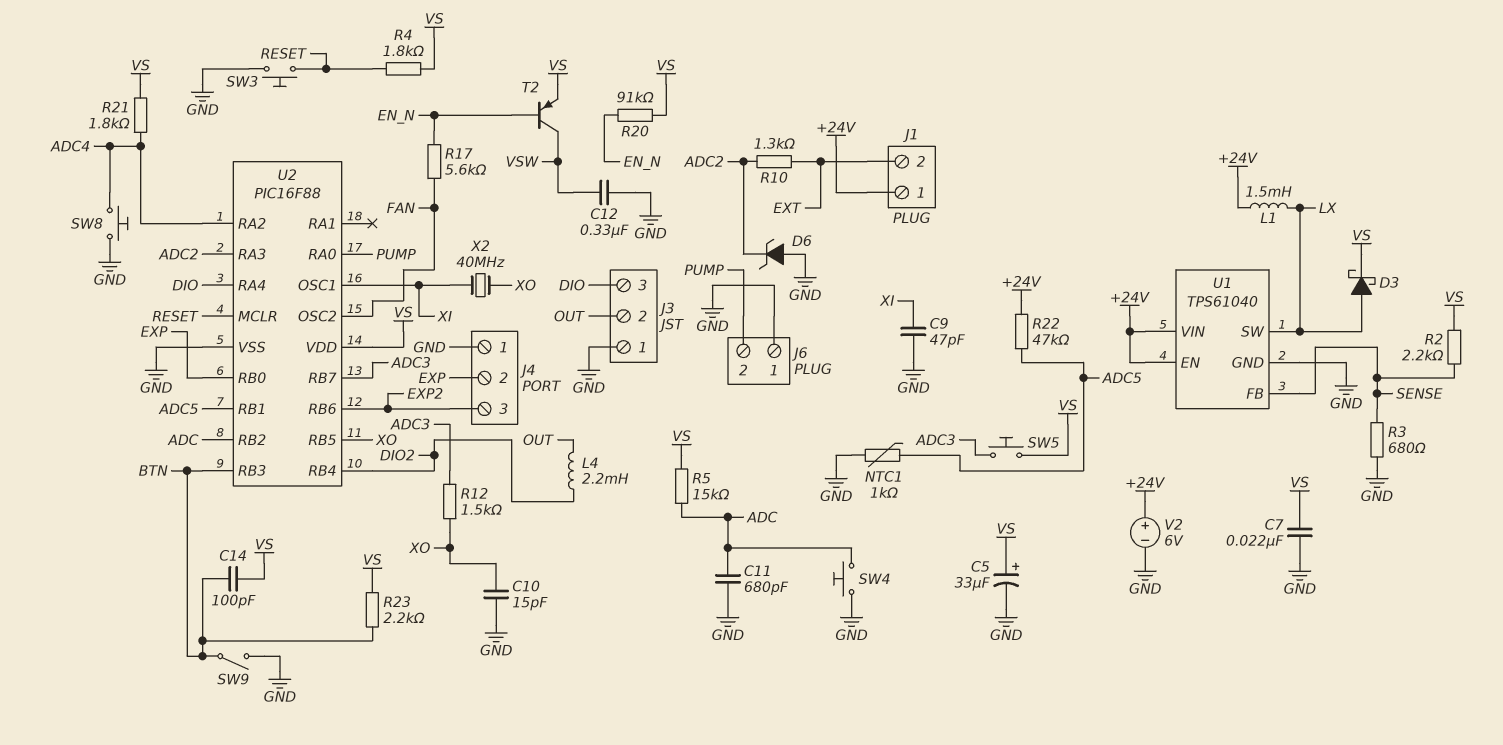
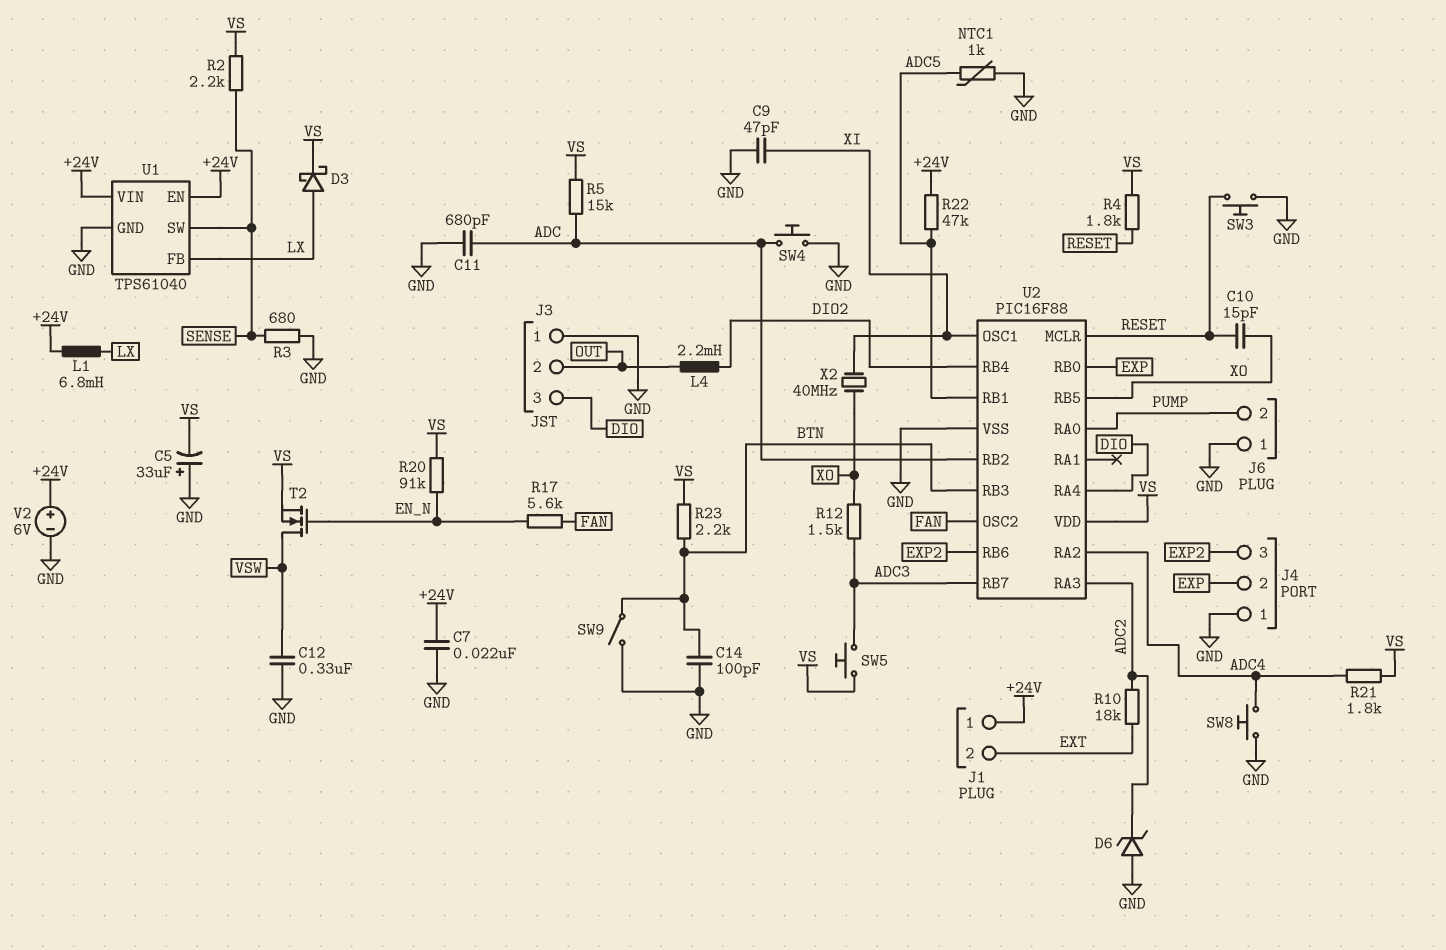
C5: 33uF (plus VS, minus GND) -> 33uF (plus GND, minus VS)
C7: 22nF (GND, VS) -> 22nF (+24V, GND)
C10: 15pF (GND, XO) -> 15pF (RESET, XO)
C14: 100pF (BTN, VS) -> 100pF (BTN, GND)
L1: 1.5mH (+24V, LX) -> 6.8mH (+24V, LX)
R10: 1.3k (ADC2, EXT) -> 18k (ADC2, EXT)
T2: PNP (B EN_N, C VSW, E VS) -> NMOS (G EN_N, D VSW, S VS)
U1 pin FB: SENSE -> LX
U1 pin SW: LX -> SENSE

